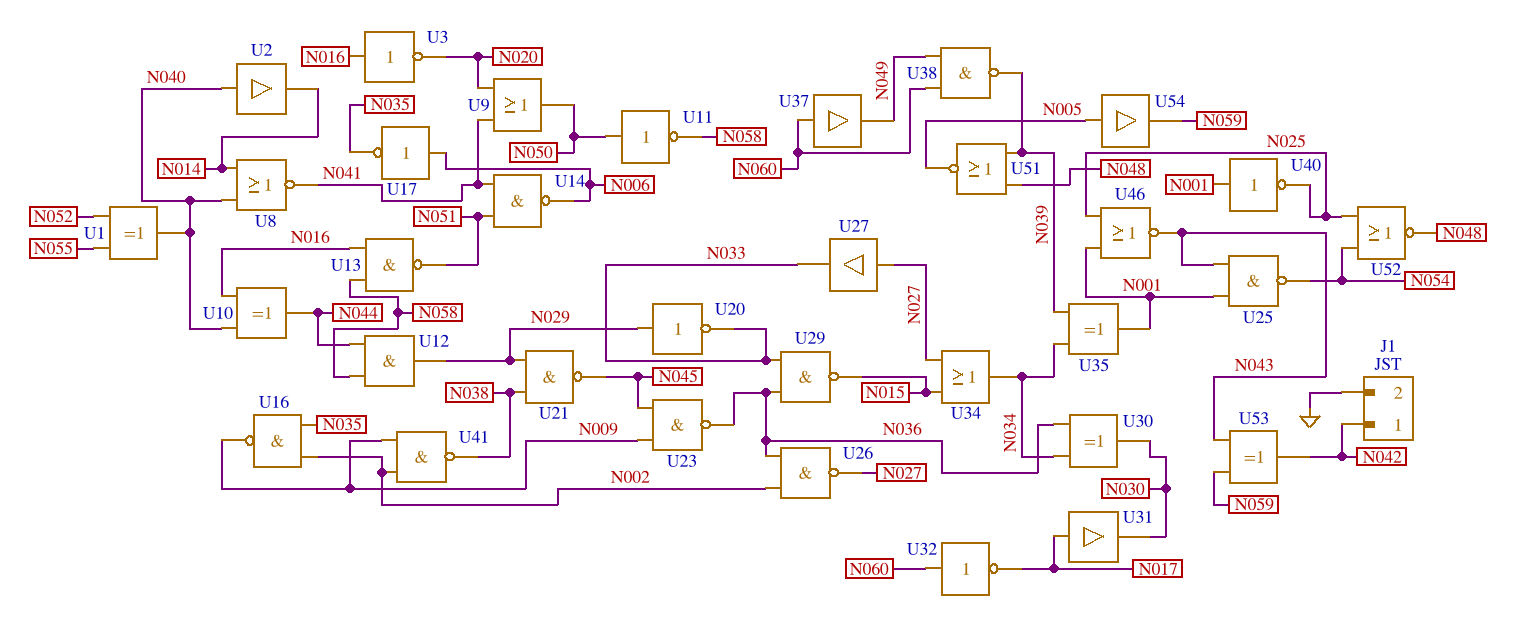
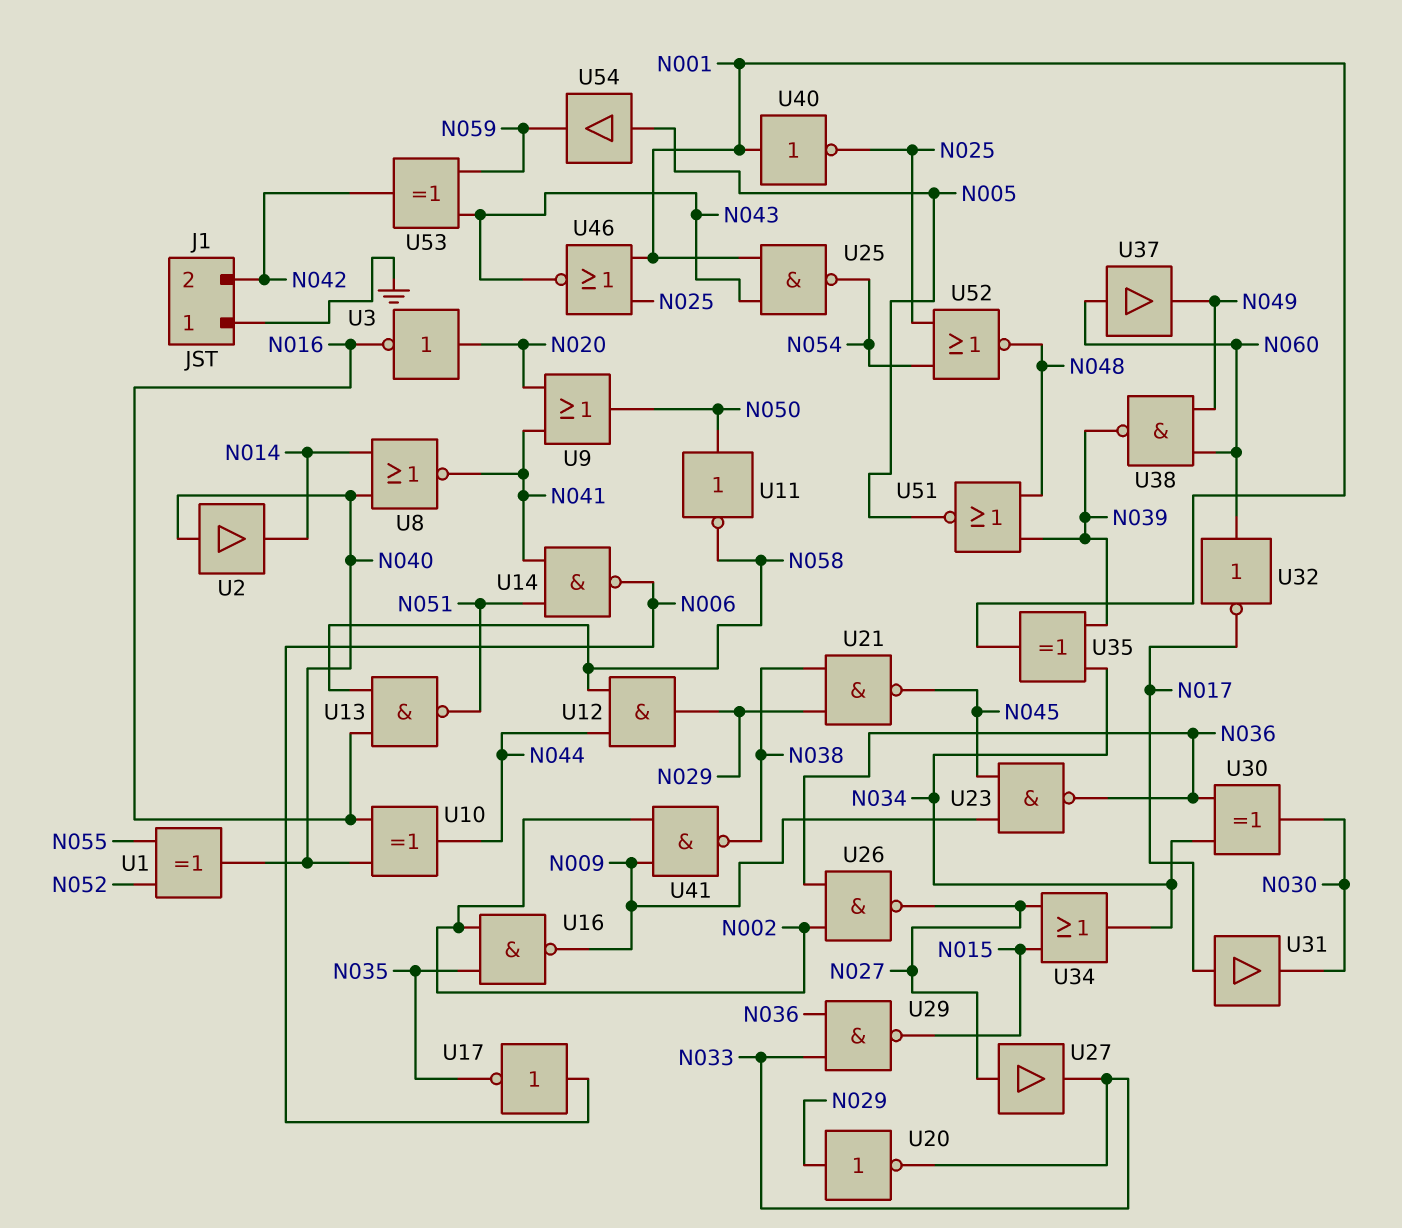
J1 pin 1: N042 -> GND
J1 pin 2: GND -> N042
U3: NOT (in N016, out N020) -> NOT (in N020, out N016)

